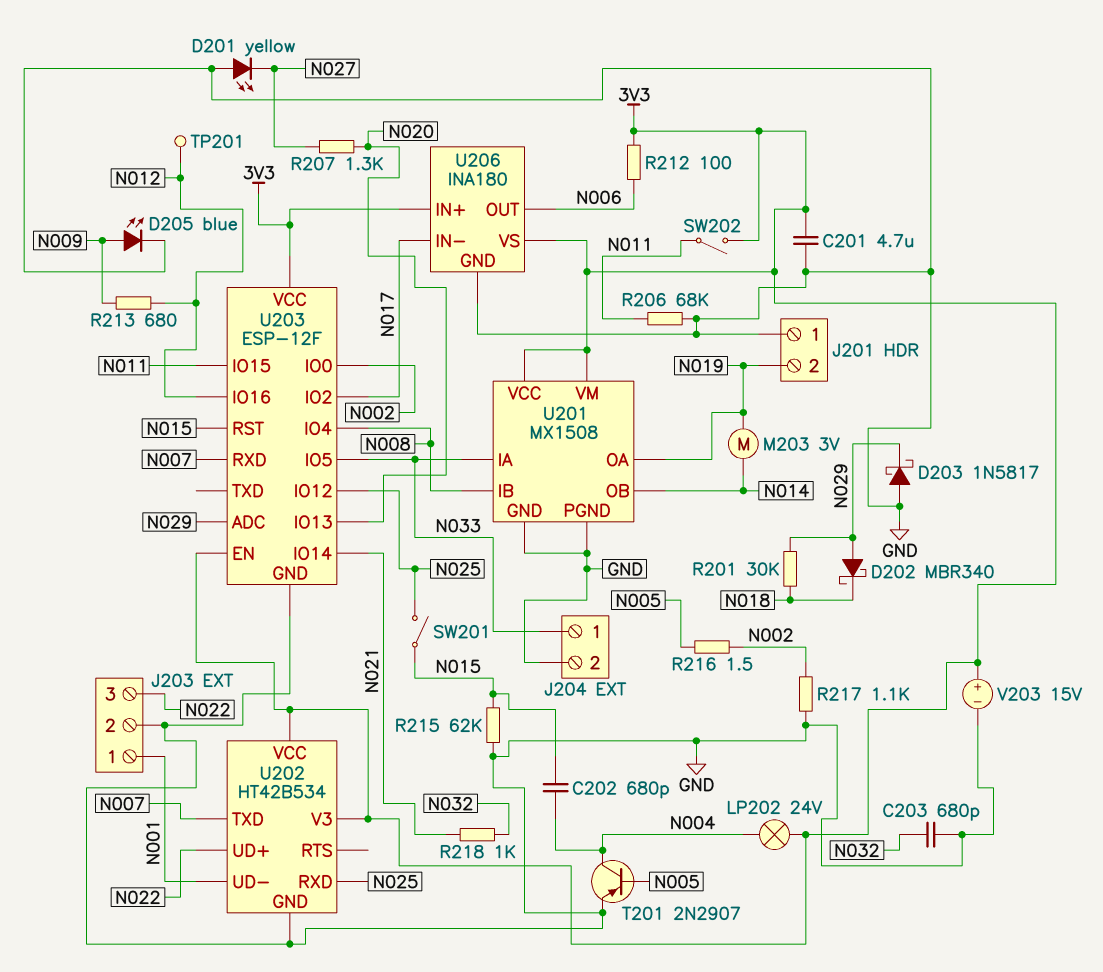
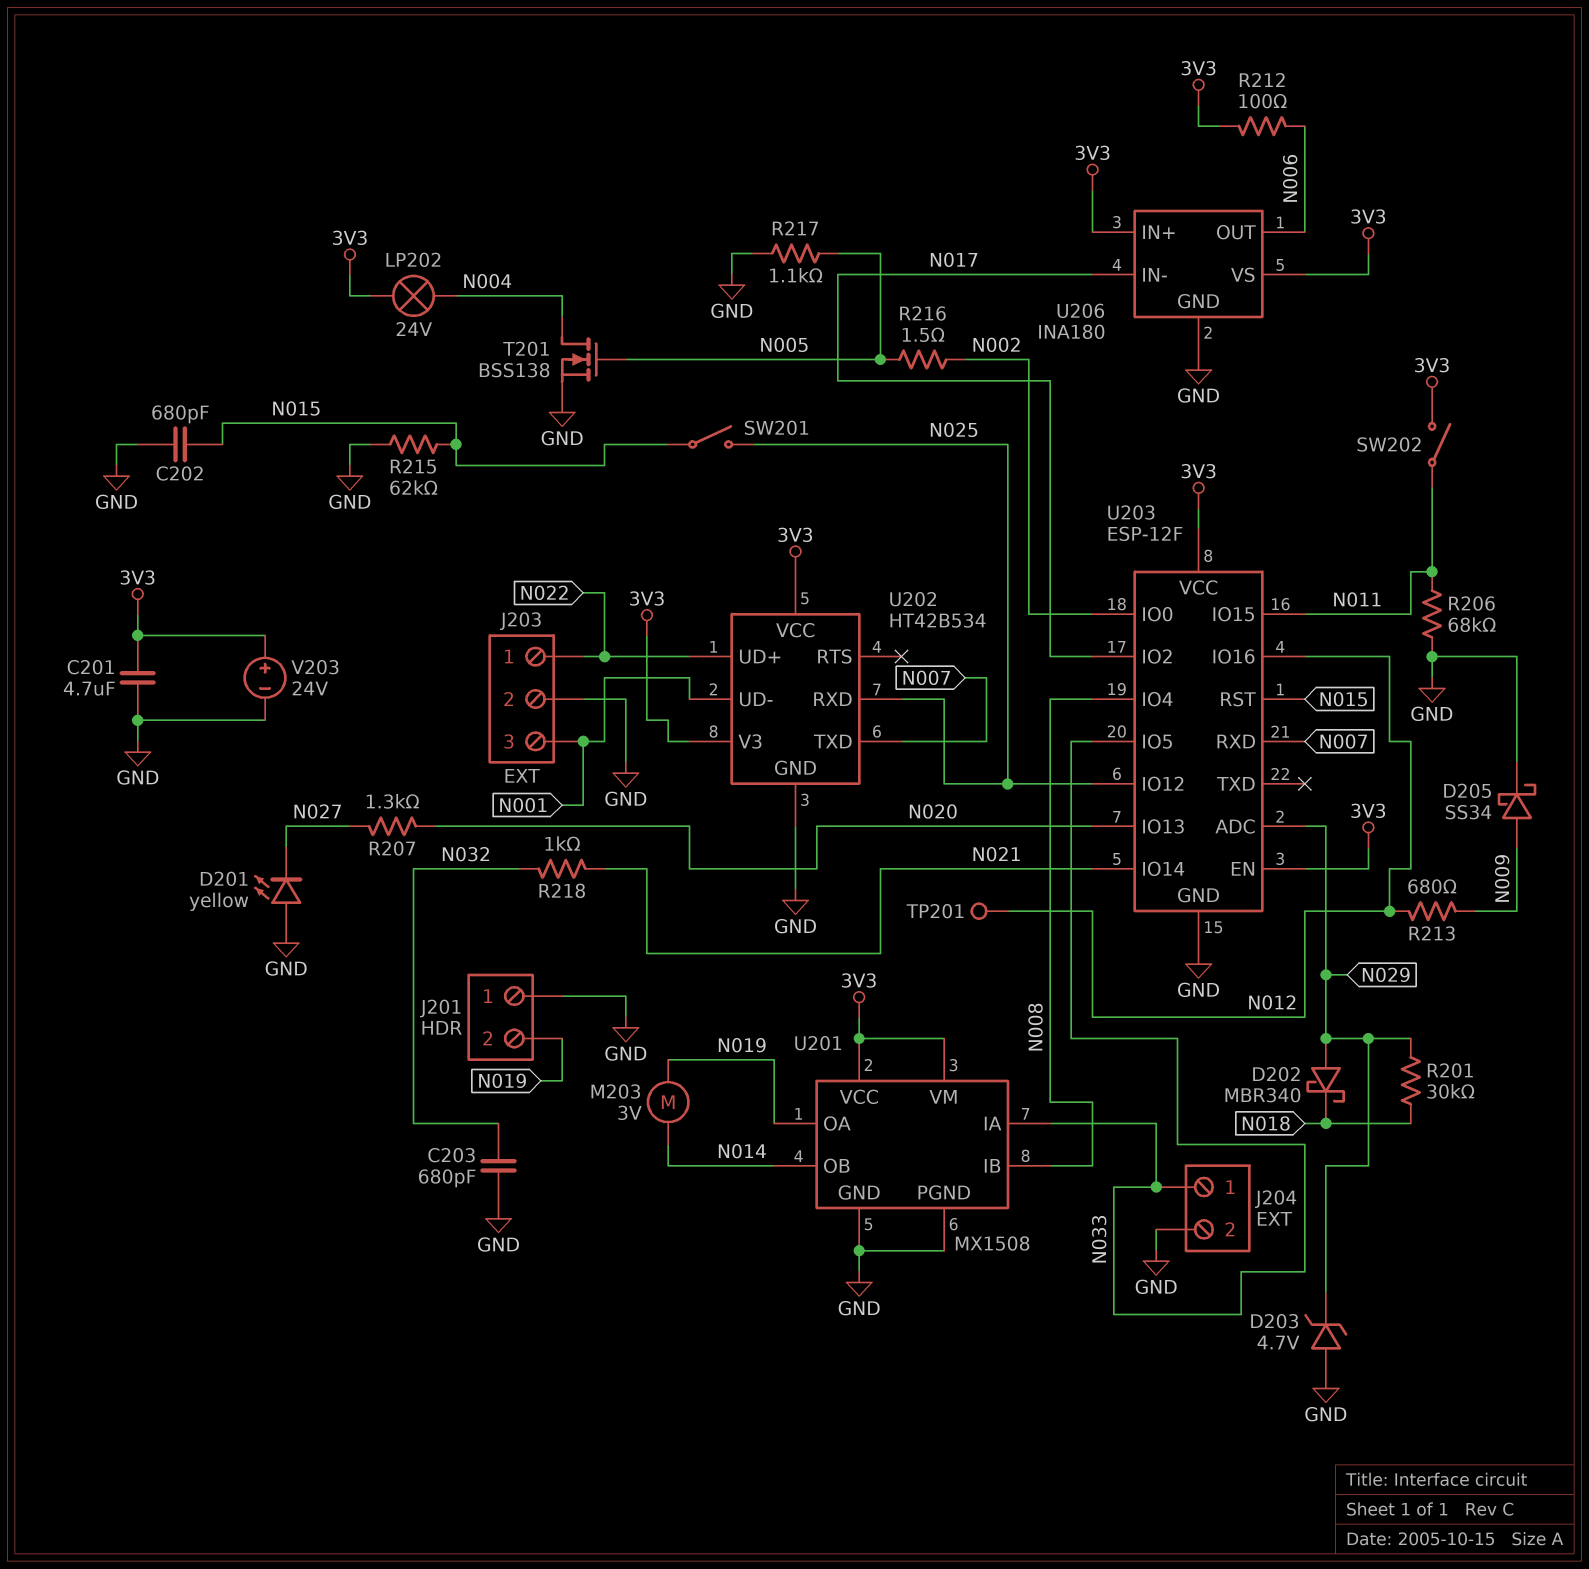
C202: 680pF (N004, N015) -> 680pF (GND, N015)
D203: schottky 1N5817 (A GND, K N029) -> zener 4.7V (A GND, K N029)
D205: LED blue (A N009, K GND) -> schottky SS34 (A N009, K GND)
J203 pin 1: N001 -> N022
J203 pin 3: N022 -> N001
R217: 1.1k (GND, N002) -> 1.1k (GND, N005)
T201: PNP 2N2907 (B N005, C N004, E GND) -> NMOS BSS138 (G N005, D N004, S GND)
V203: 15V (plus 3V3, minus GND) -> 24V (plus 3V3, minus GND)

